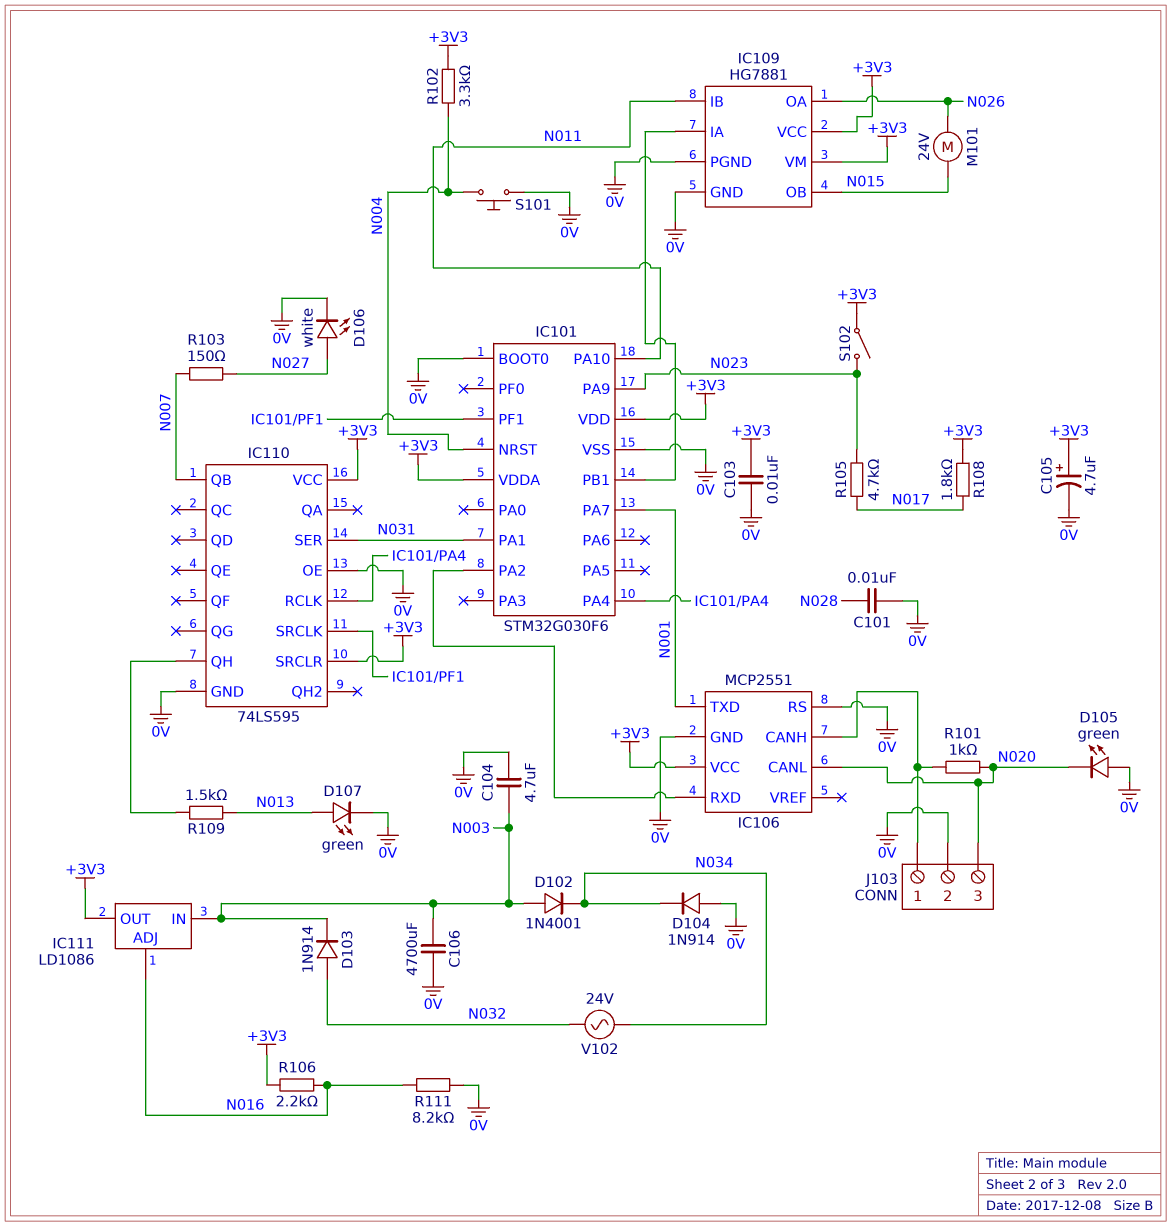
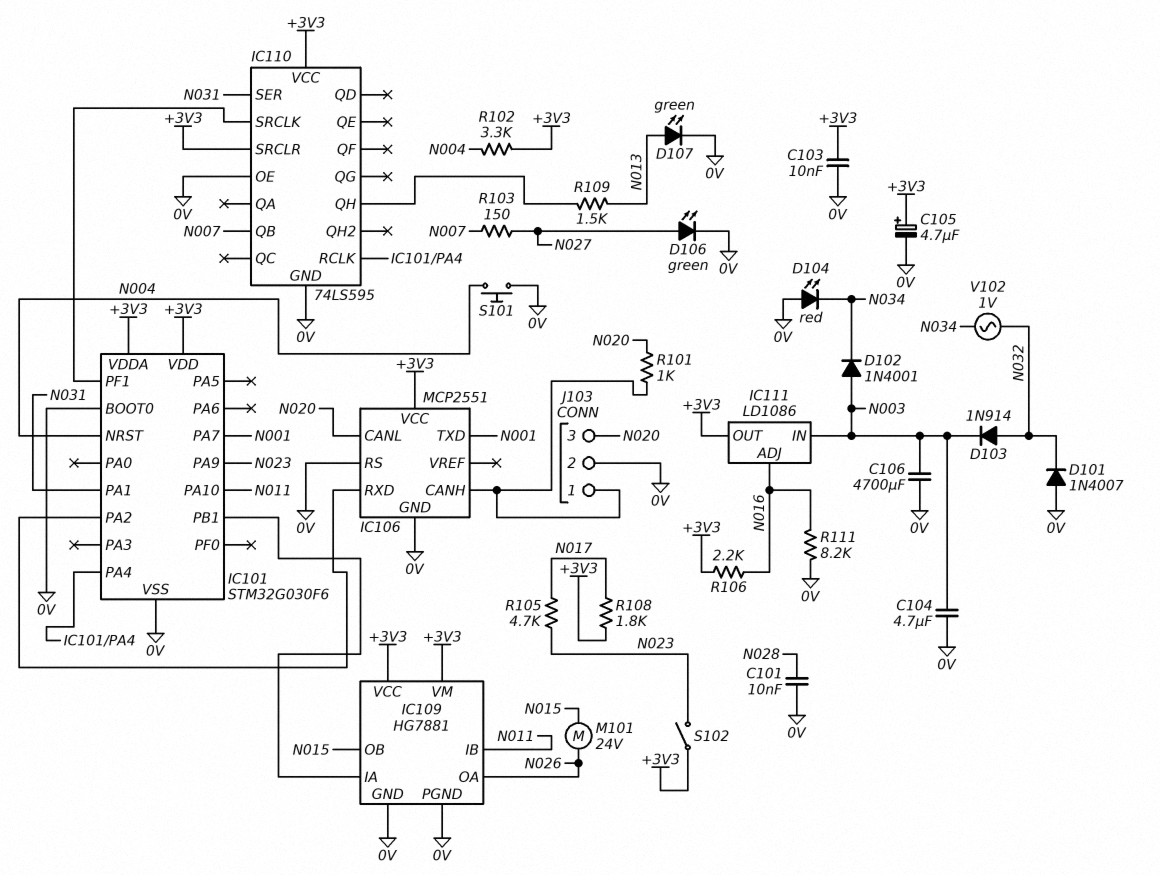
D101: none -> diode 1N4007 (A 0V, K N032)
D104: diode 1N914 (A 0V, K N034) -> LED red (A 0V, K N034)
D105: LED green (A 0V, K N020) -> none
D106: LED white (A N027, K 0V) -> LED green (A N027, K 0V)
V102: AC 24V (N032, N034) -> AC 1V (N032, N034)

